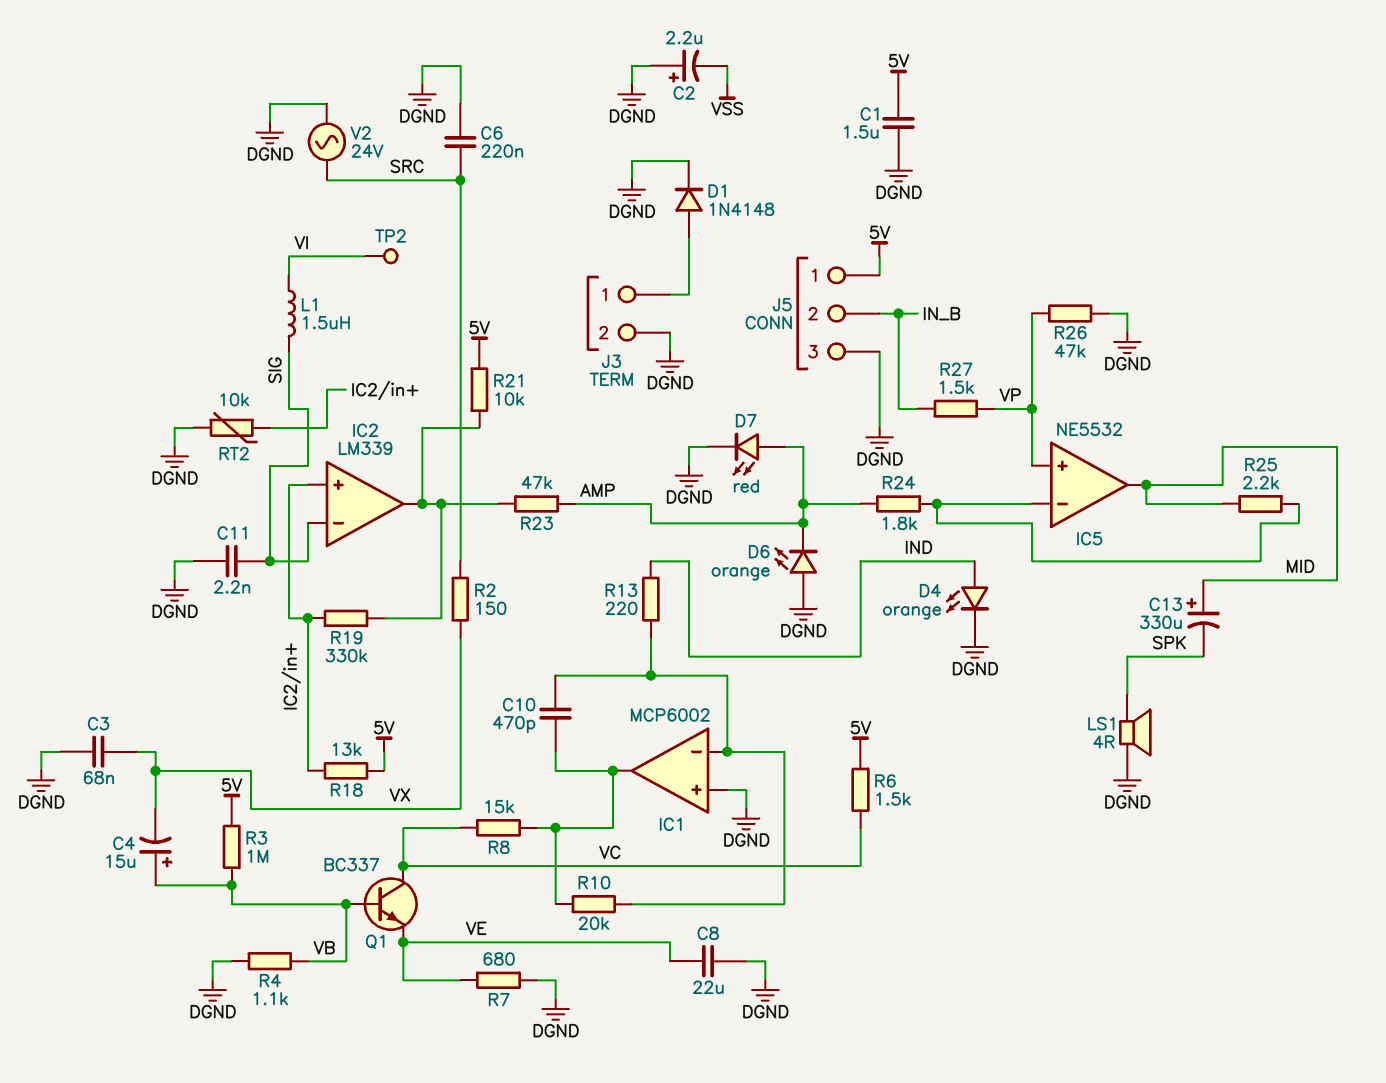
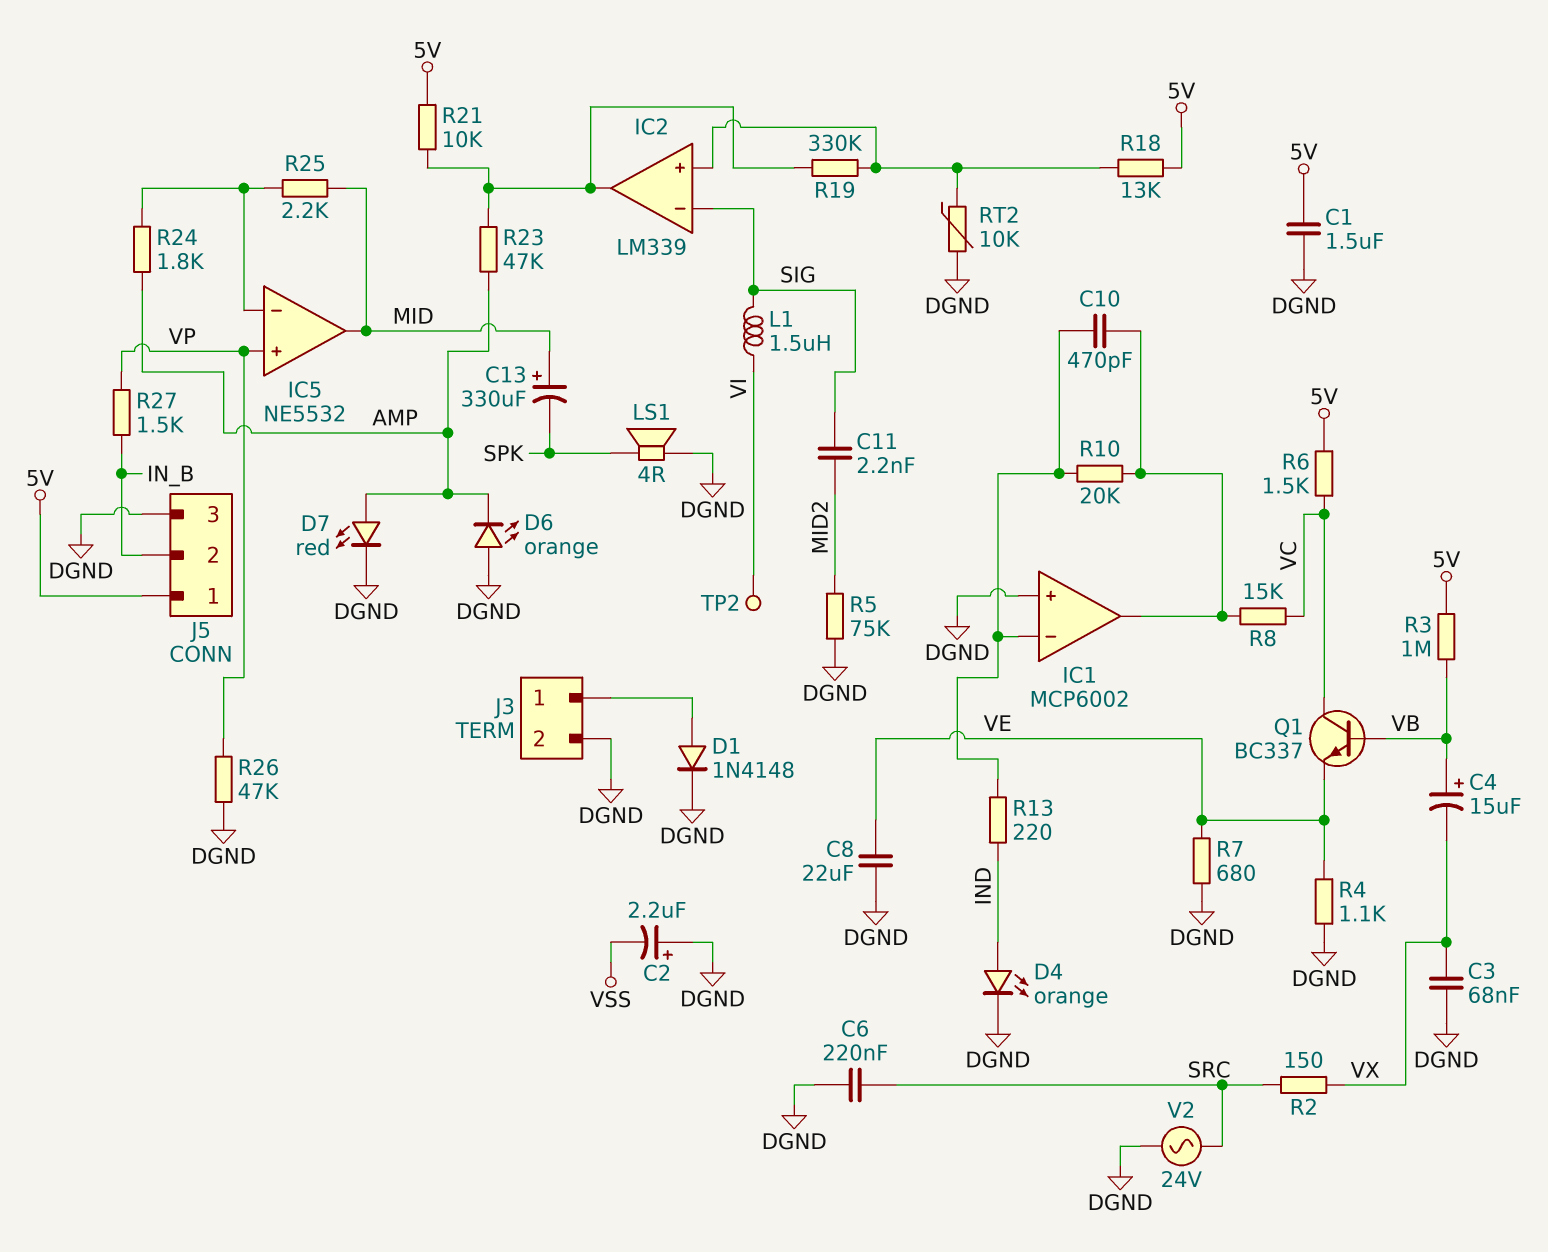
C11: 2.2nF (DGND, SIG) -> 2.2nF (MID2, SIG)
R4: 1.1k (DGND, VB) -> 1.1k (DGND, VE)
R5: none -> 75k (DGND, MID2)

